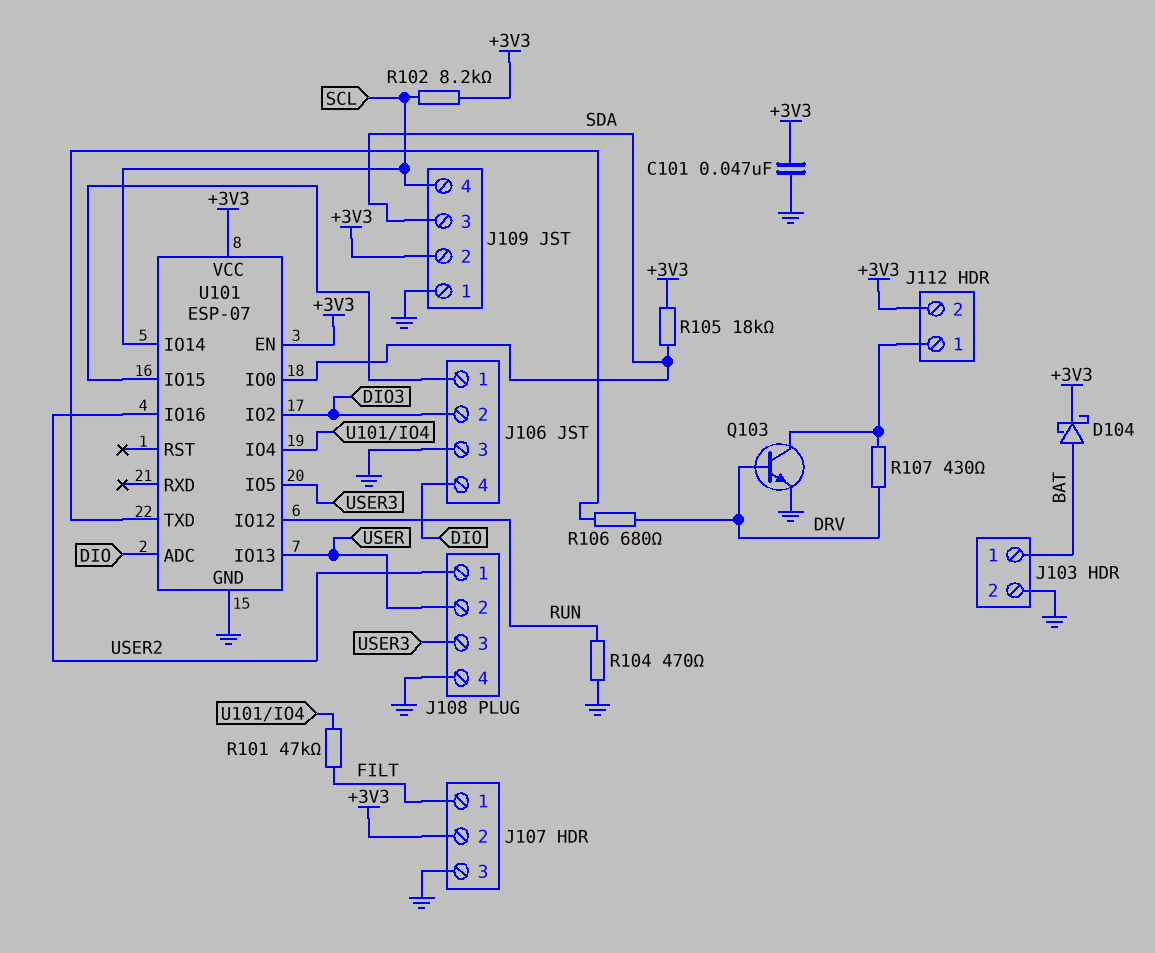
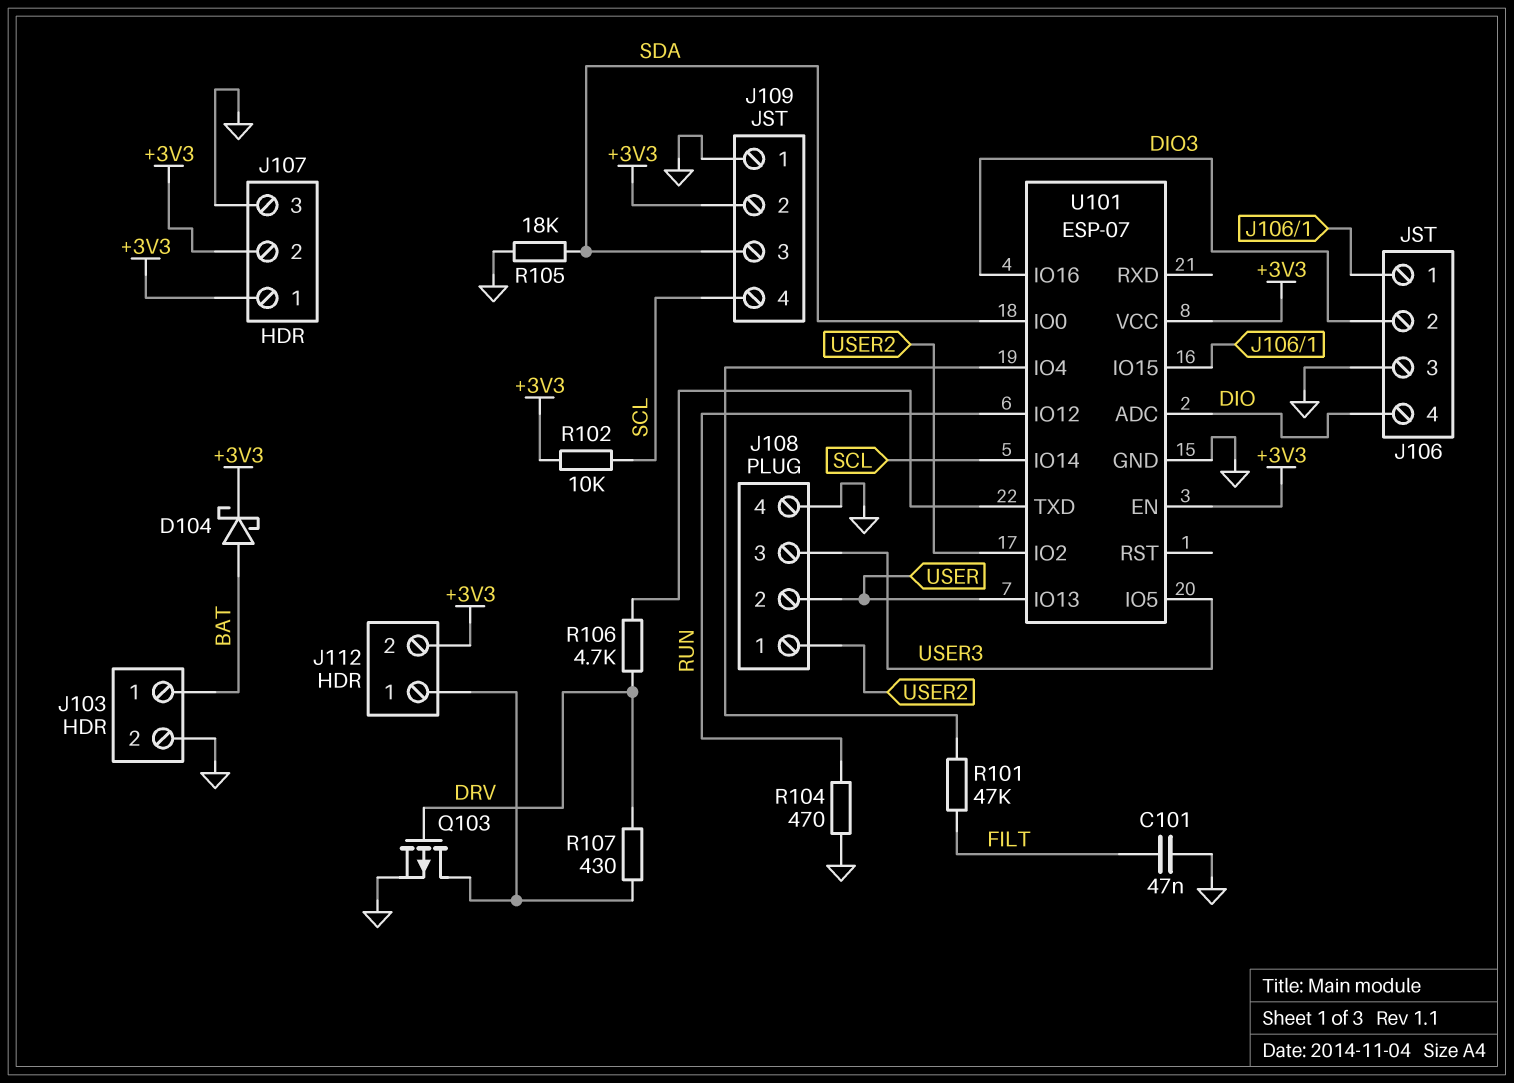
C101: 47nF (+3V3, GND) -> 47nF (FILT, GND)
J107 pin 1: FILT -> +3V3
Q103: NPN (B DRV, C J112/1, E GND) -> PMOS (G DRV, D J112/1, S GND)
R102: 8.2k (+3V3, SCL) -> 10k (+3V3, SCL)
R105: 18k (+3V3, SDA) -> 18k (GND, SDA)
R106: 680 (DRV, U101/TXD) -> 4.7k (DRV, U101/TXD)
U101 pin IO2: DIO3 -> USER2
U101 pin IO16: USER2 -> DIO3

